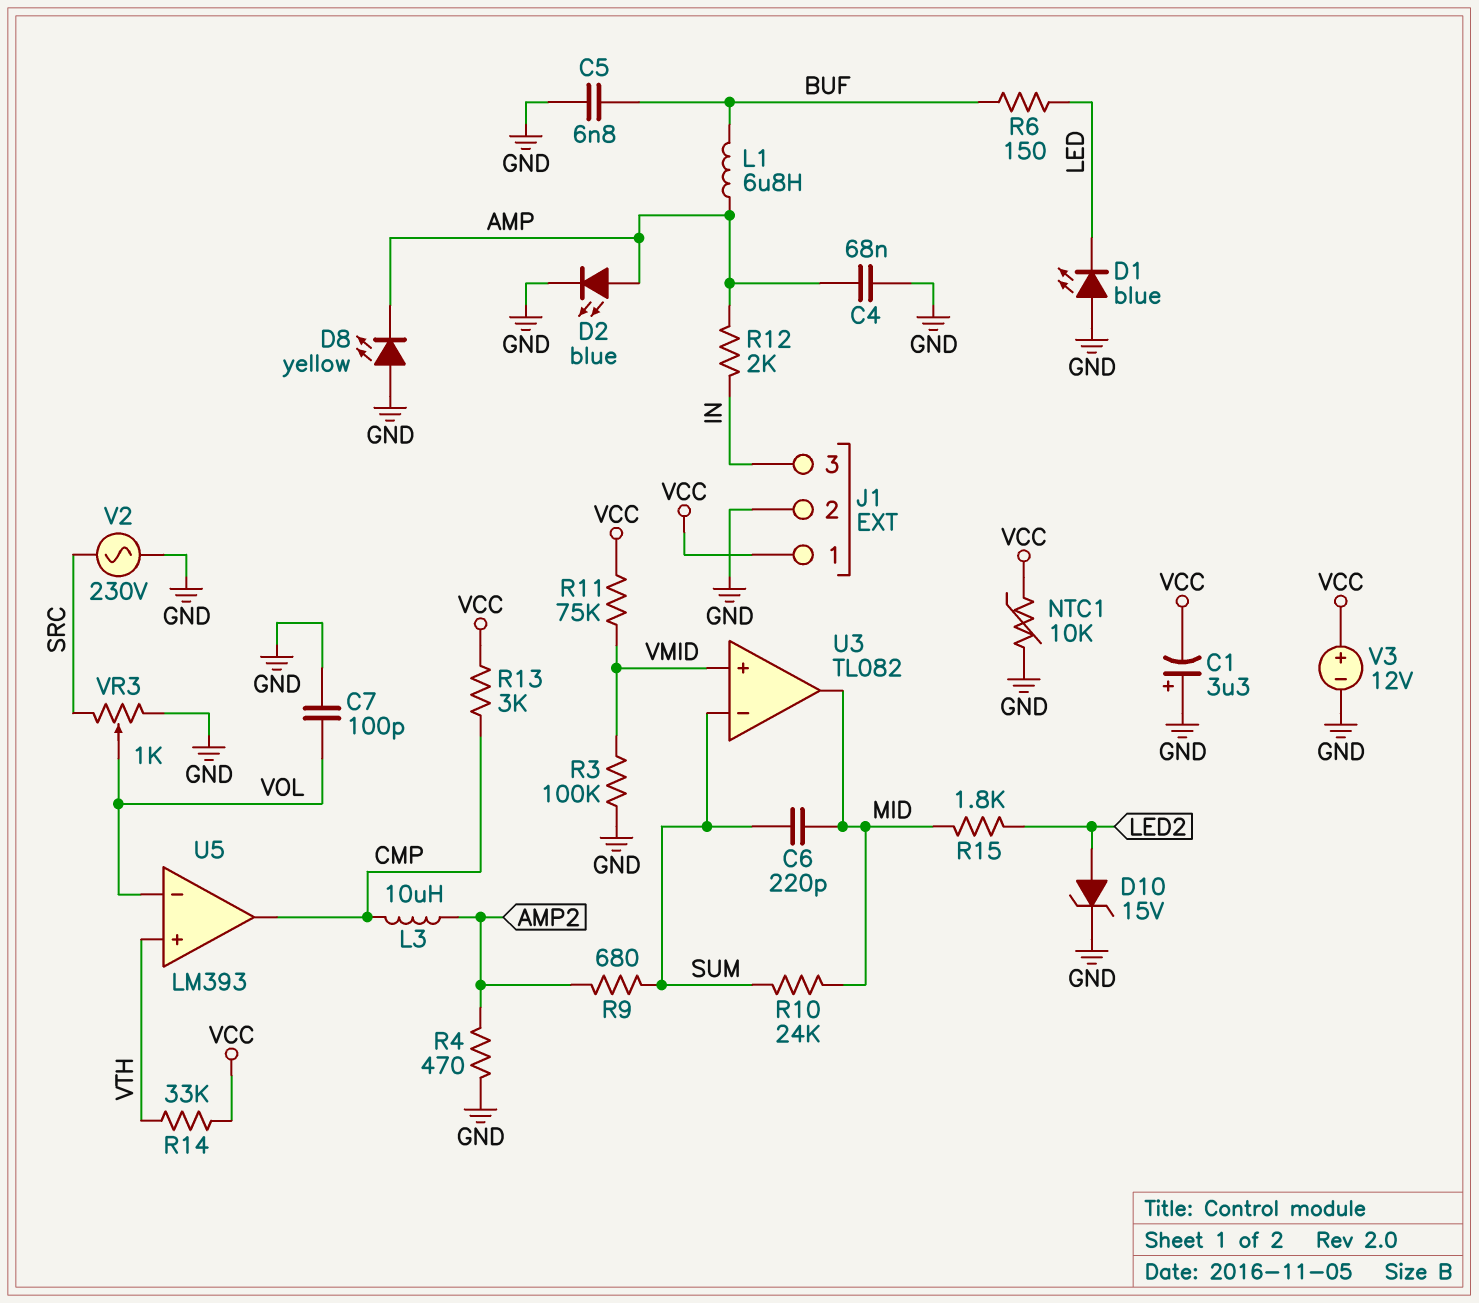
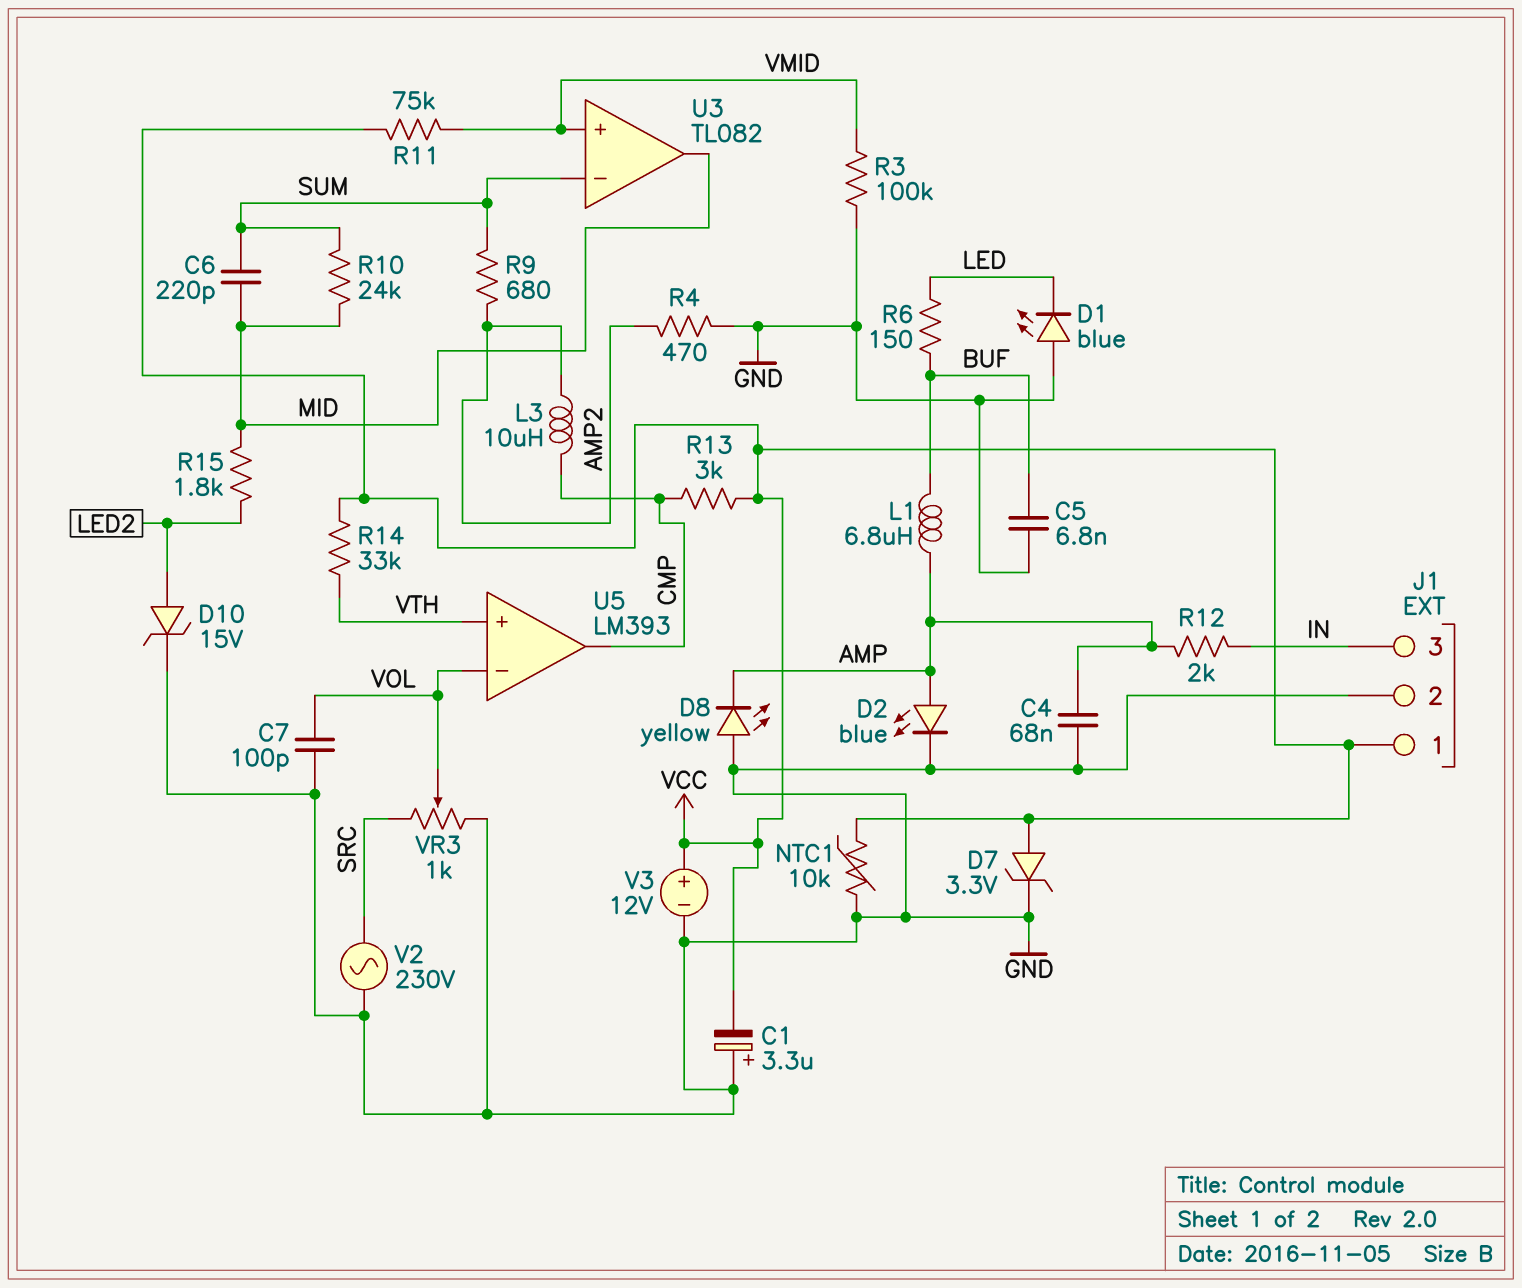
D7: none -> zener 3.3V (A VCC, K GND)

